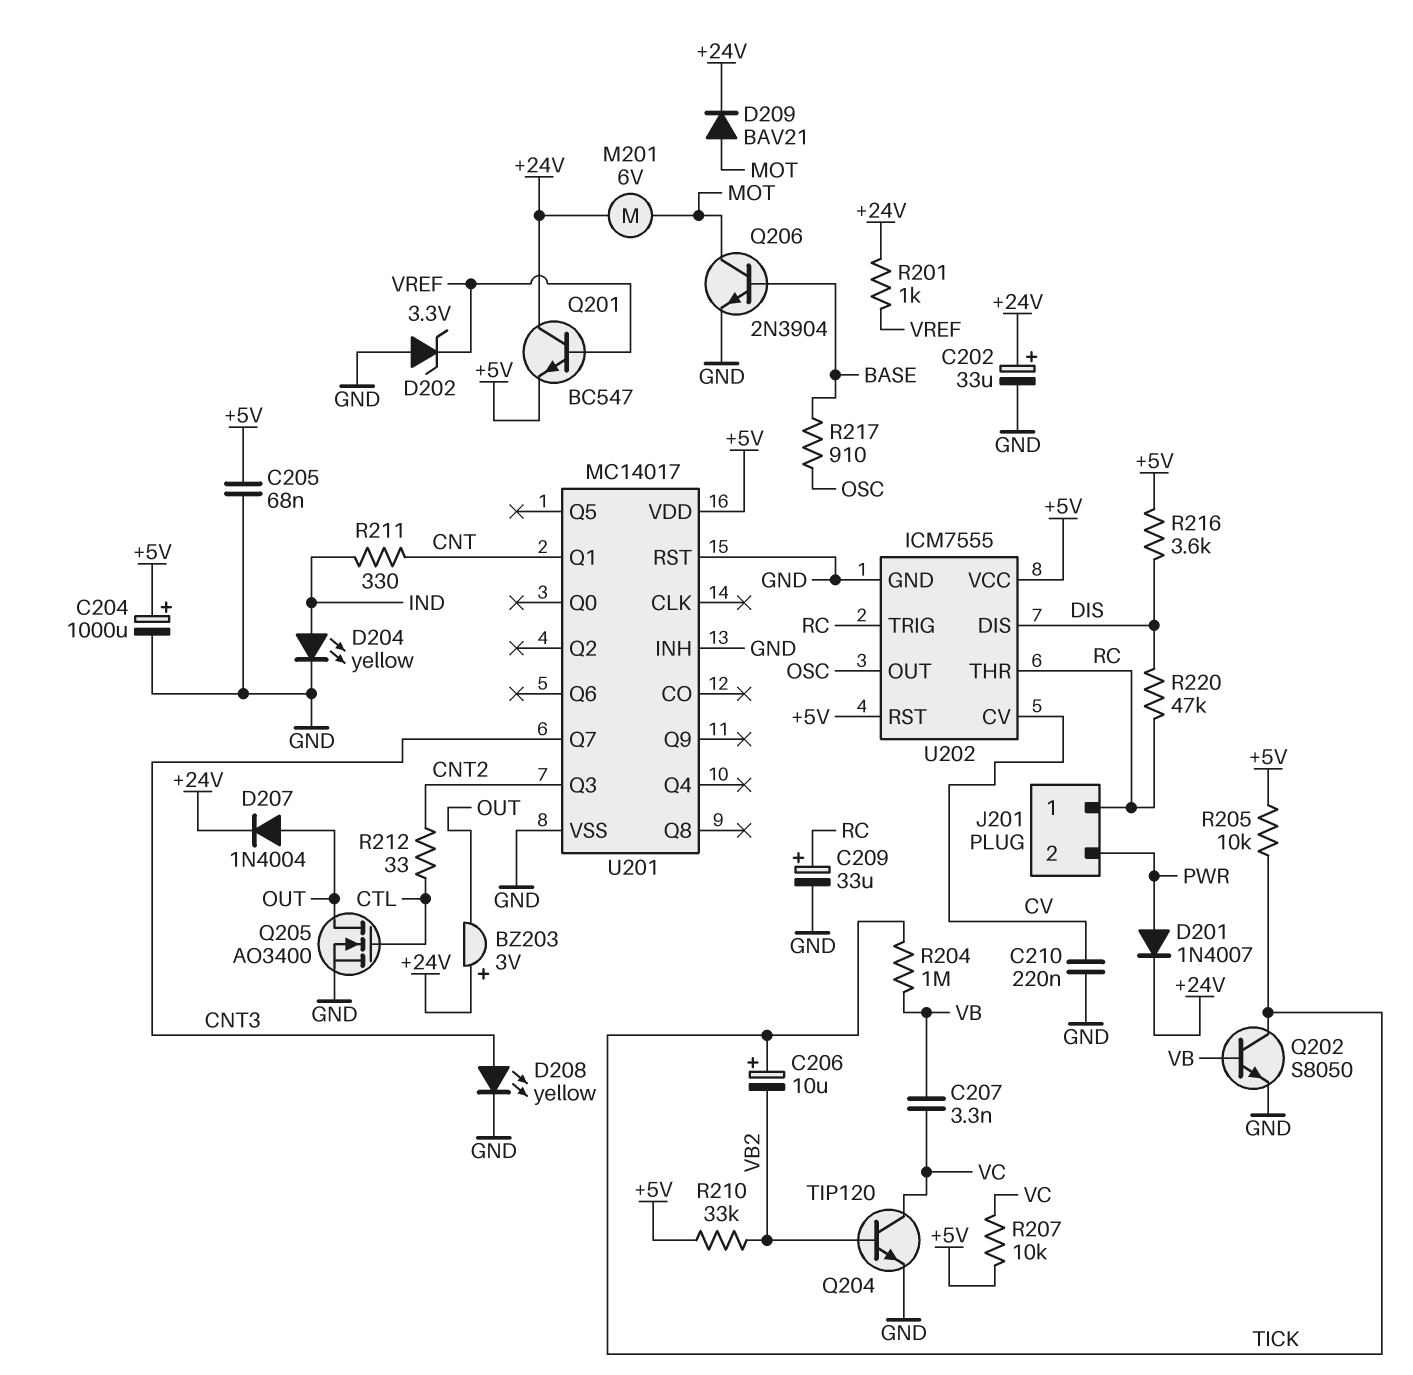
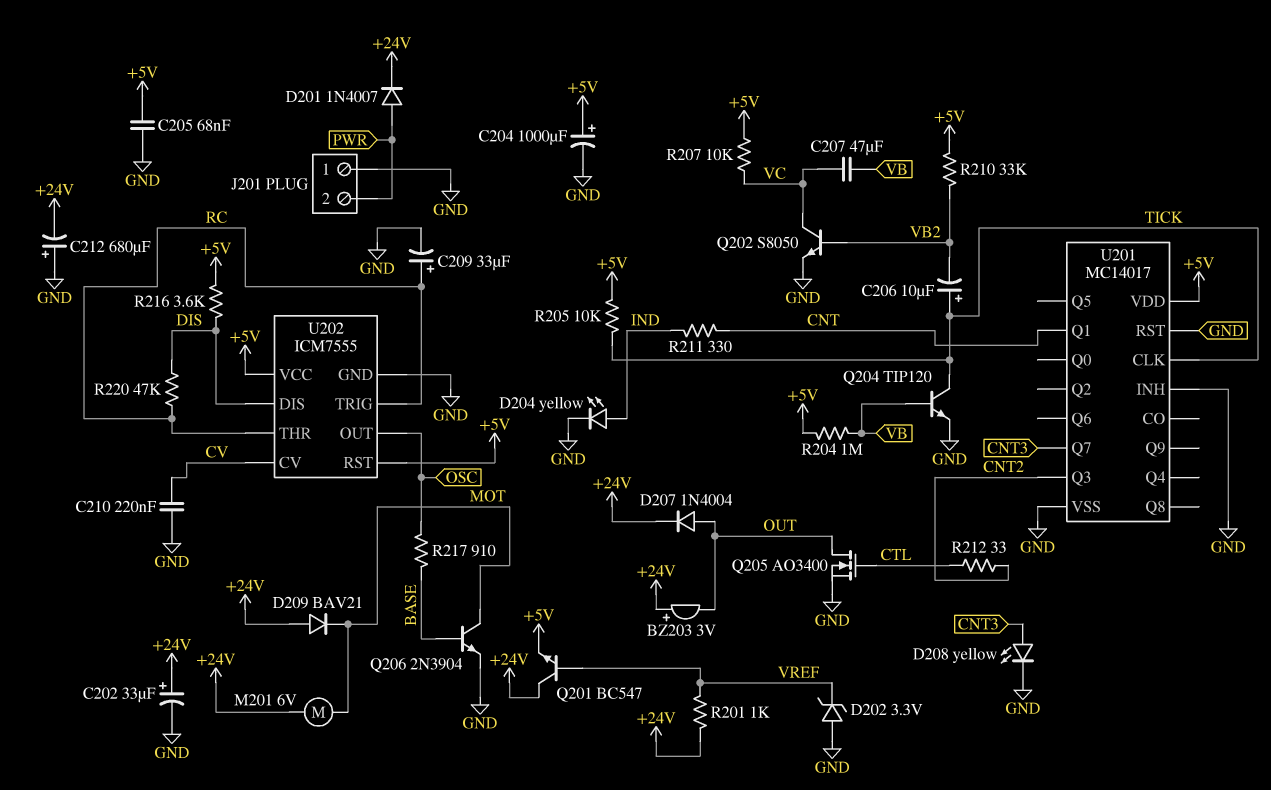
C207: 3.3nF (VB, VC) -> 47uF (VB, VC)
C212: none -> 680uF (plus GND, minus +24V)
D209: diode BAV21 (A MOT, K +24V) -> diode BAV21 (A +24V, K MOT)
J201 pin 1: RC -> GND
Q202: NPN S8050 (B VB, C TICK, E GND) -> NPN S8050 (B VB2, C VC, E GND)
Q204: NPN TIP120 (B VB2, C VC, E GND) -> NPN TIP120 (B VB, C TICK, E GND)
R204: 1M (TICK, VB) -> 1M (+5V, VB)
U201 pin CLK: none -> TICK

